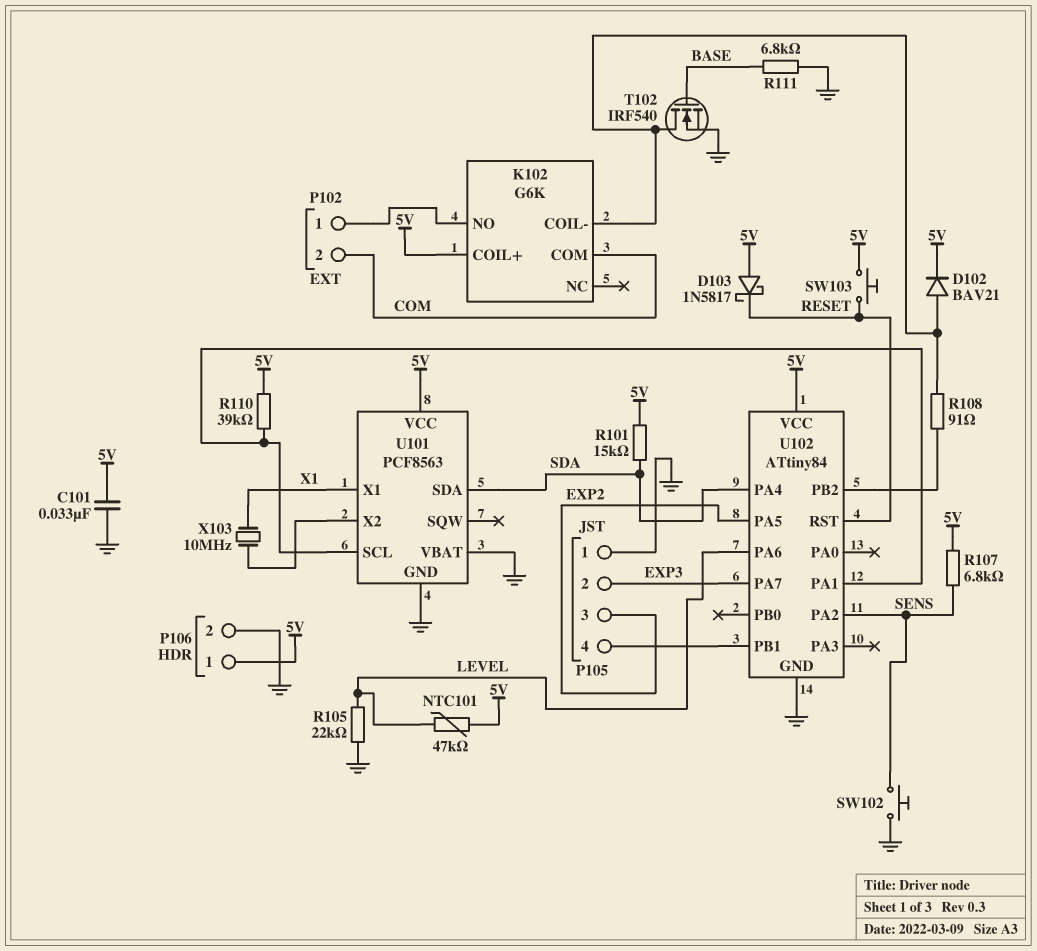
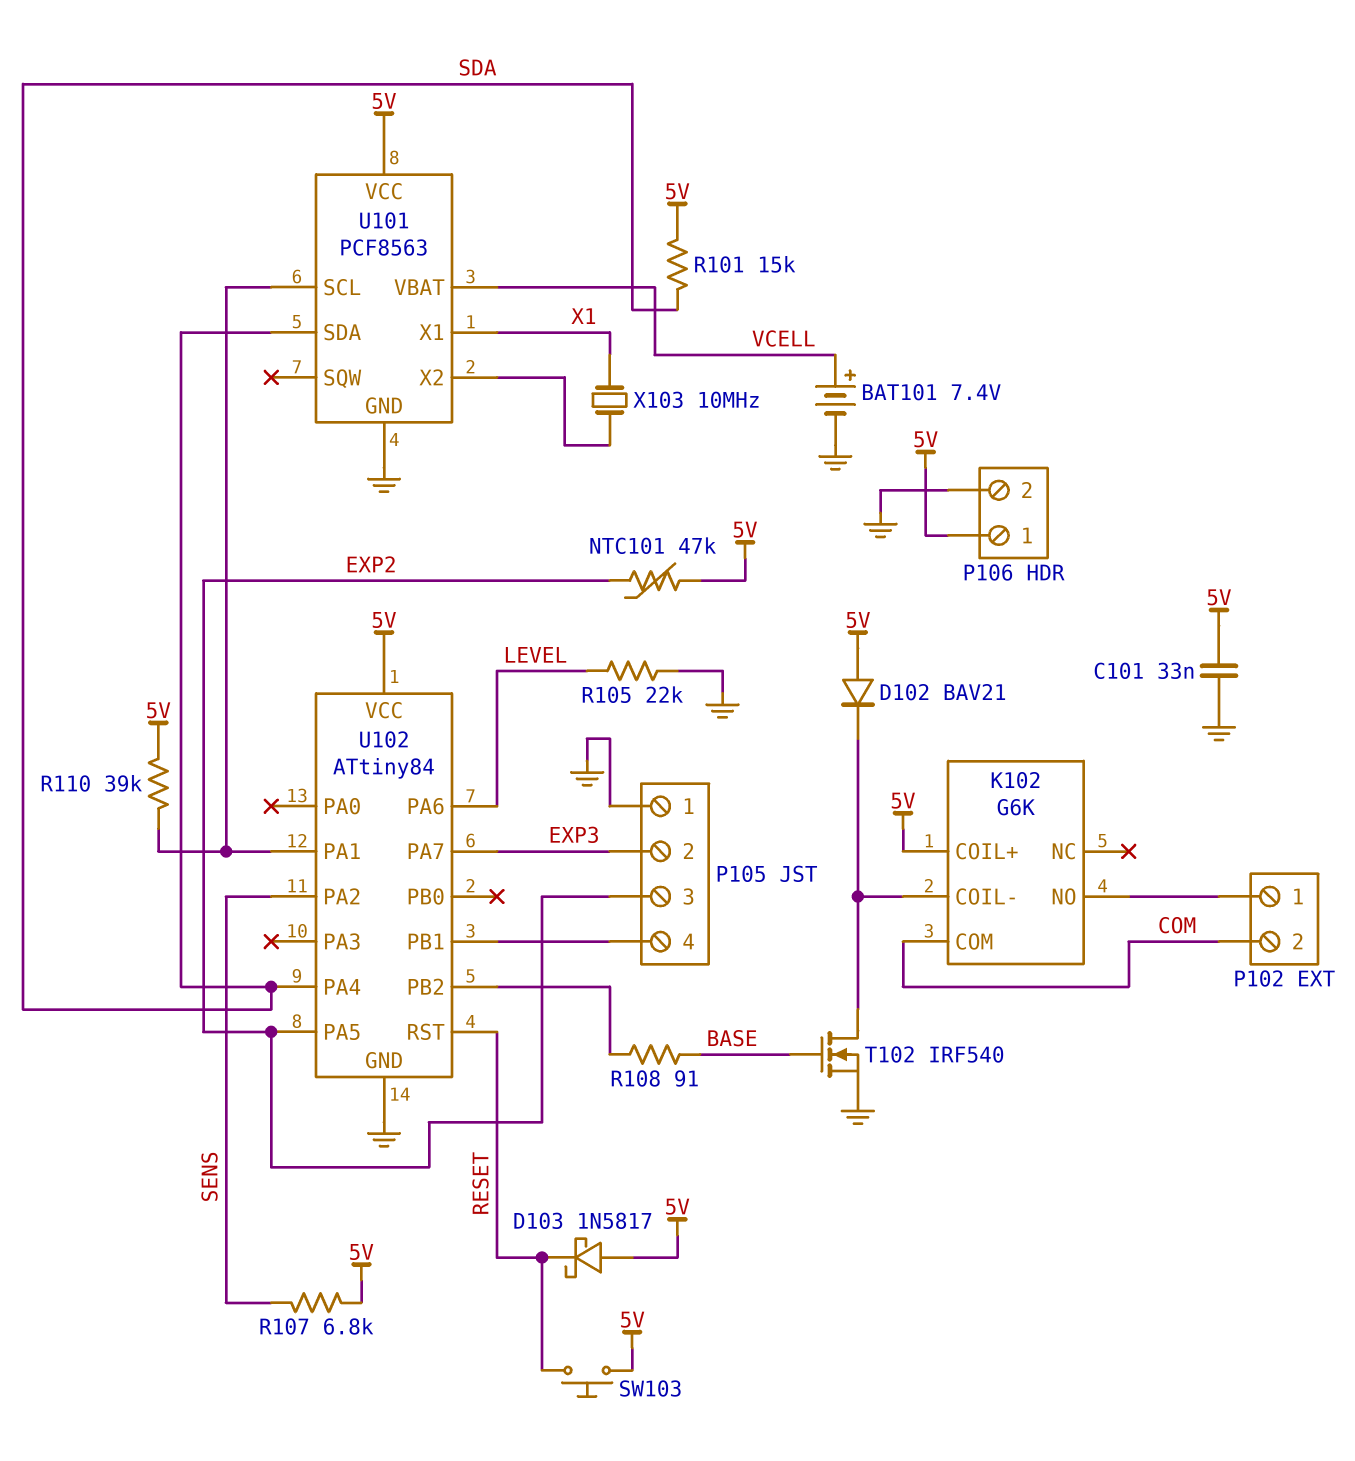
BAT101: none -> 7.4V (plus VCELL, minus GND)
D102: diode BAV21 (A K102/COIL-, K 5V) -> diode BAV21 (A 5V, K K102/COIL-)
NTC101: 47k (5V, LEVEL) -> 47k (5V, EXP2)
R108: 91 (K102/COIL-, U102/PB2) -> 91 (BASE, U102/PB2)
R111: 6.8k (BASE, GND) -> none
SW102: button (GND, SENS) -> none
U101 pin VBAT: GND -> VCELL

